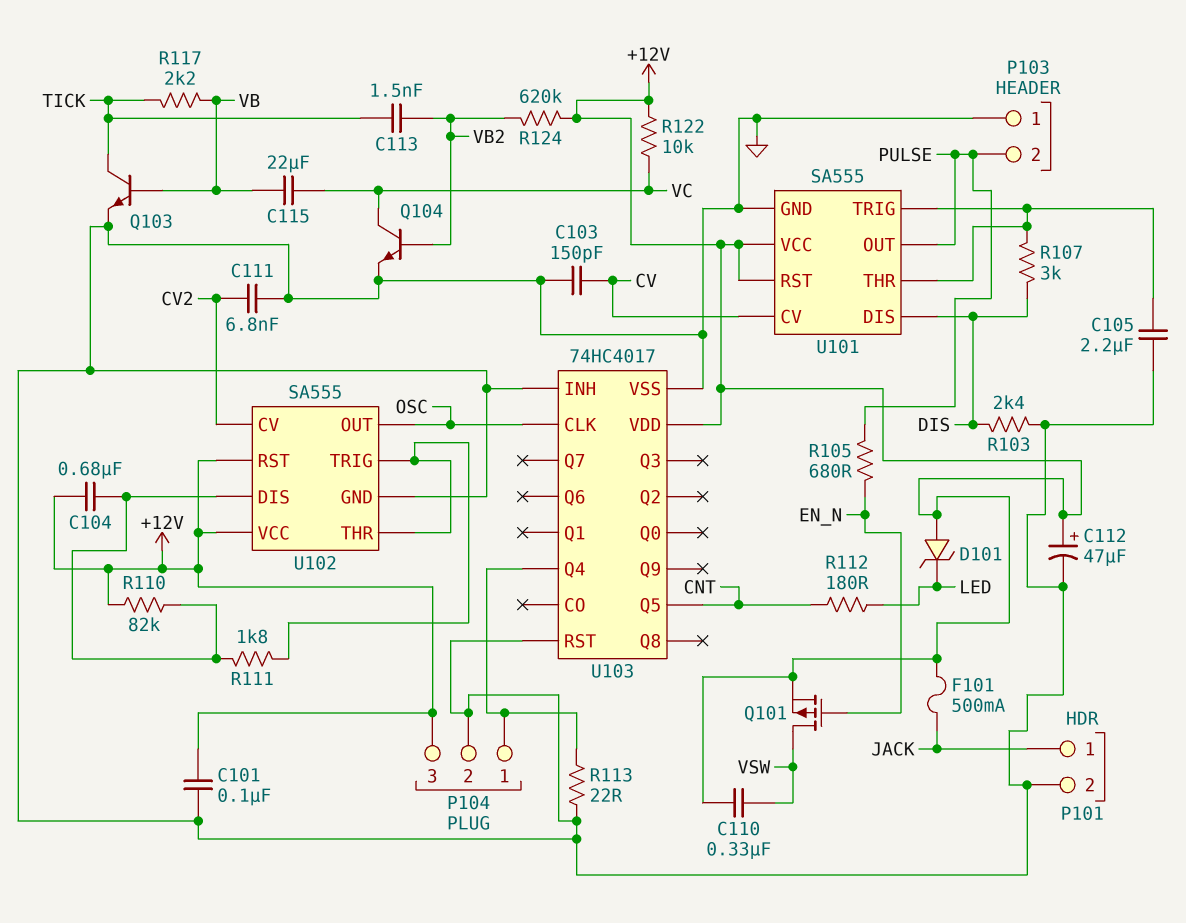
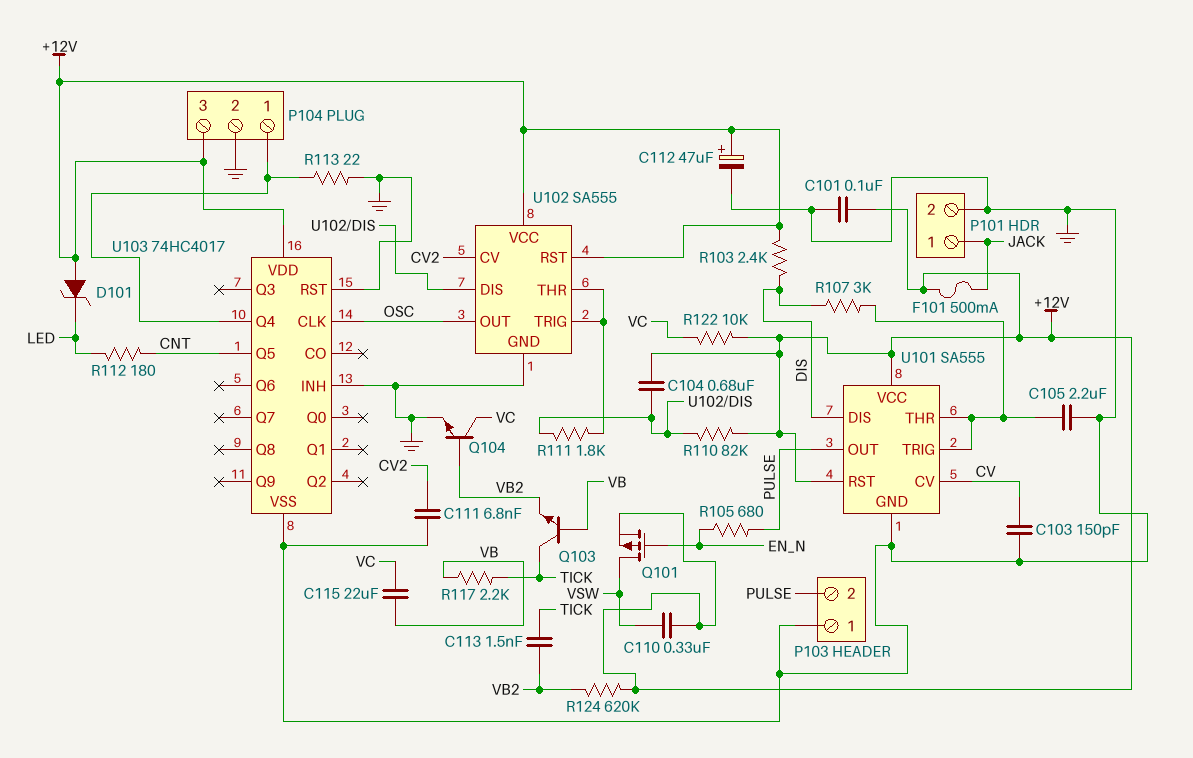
Q103: NPN (B VB, C TICK, E GND) -> NPN (B VB, C TICK, E VB2)
R103: 2.4k (DIS, GND) -> 2.4k (+12V, DIS)

